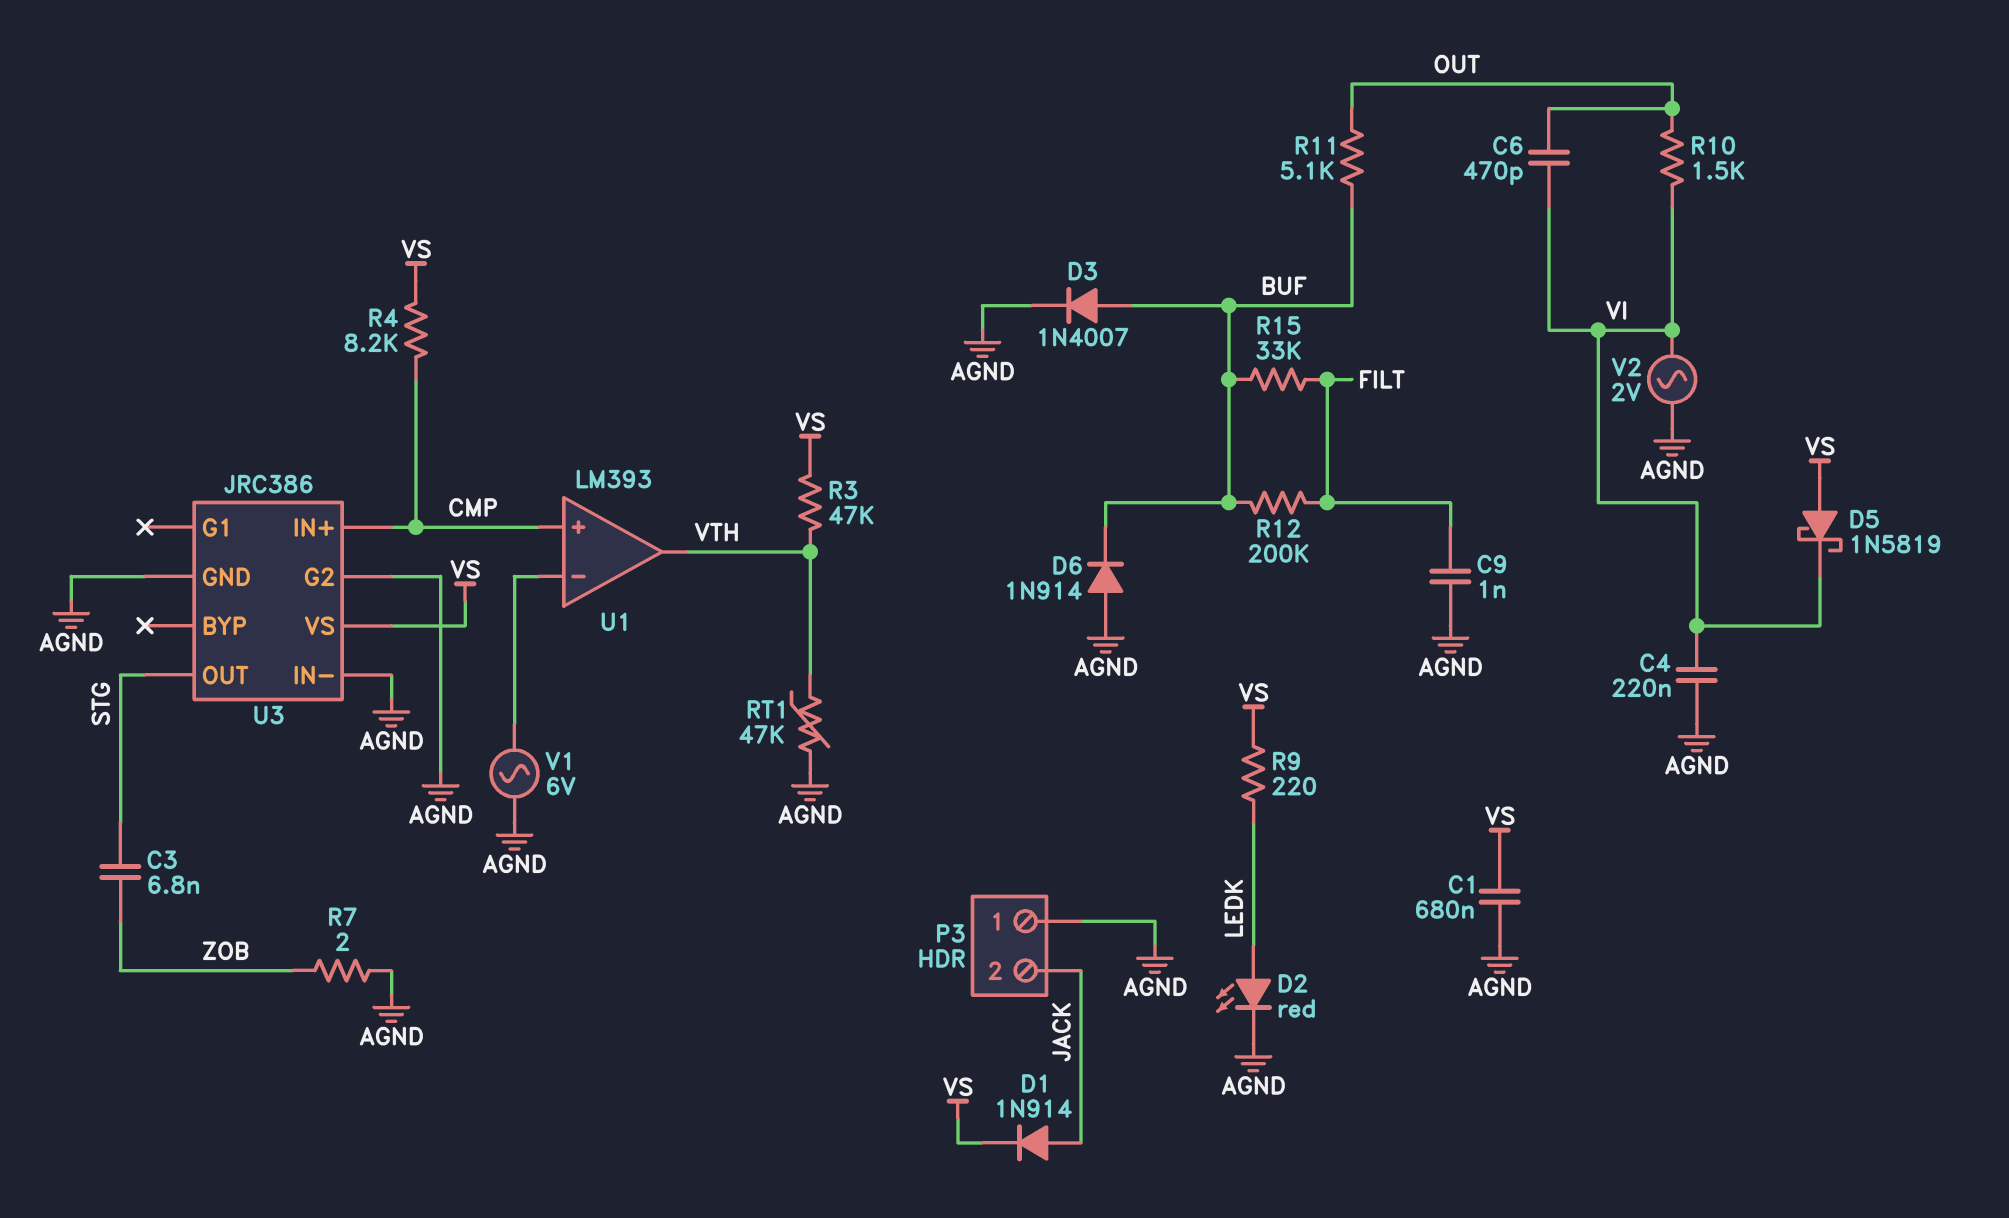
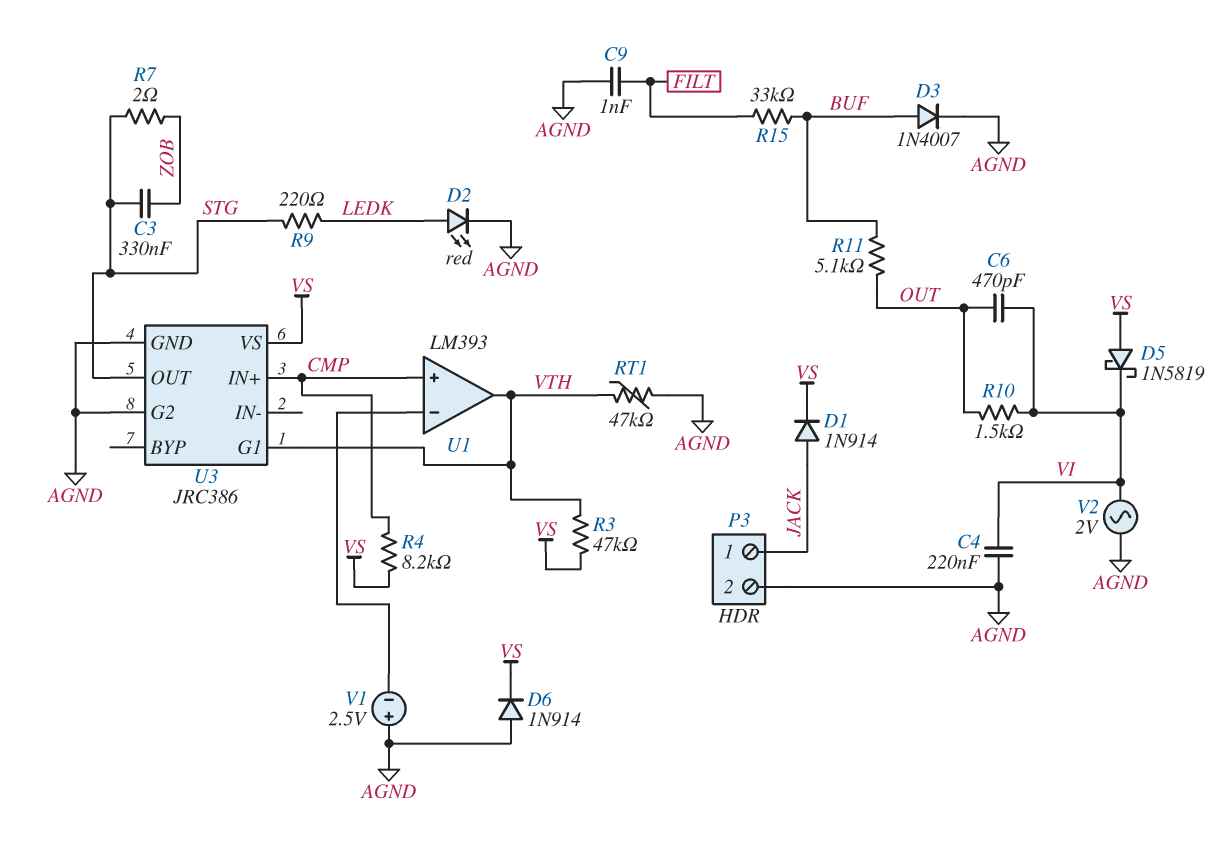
C1: 680nF (AGND, VS) -> none
C3: 6.8nF (STG, ZOB) -> 330nF (STG, ZOB)
D6: diode 1N914 (A AGND, K BUF) -> diode 1N914 (A AGND, K VS)
P3 pin 1: AGND -> JACK
P3 pin 2: JACK -> AGND
R7: 2 (AGND, ZOB) -> 2 (STG, ZOB)
R9: 220 (LEDK, VS) -> 220 (LEDK, STG)
R12: 200k (BUF, FILT) -> none
U3 pin G1: none -> VTH
U3 pin IN-: AGND -> none
V1: AC 6V (AGND, U1/in-) -> 2.5V (plus AGND, minus U1/in-)

